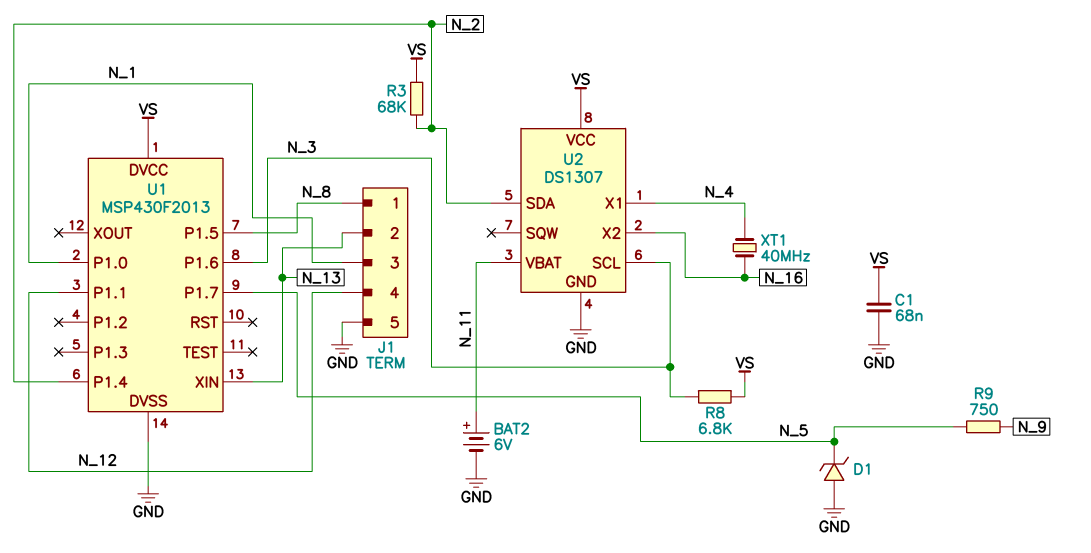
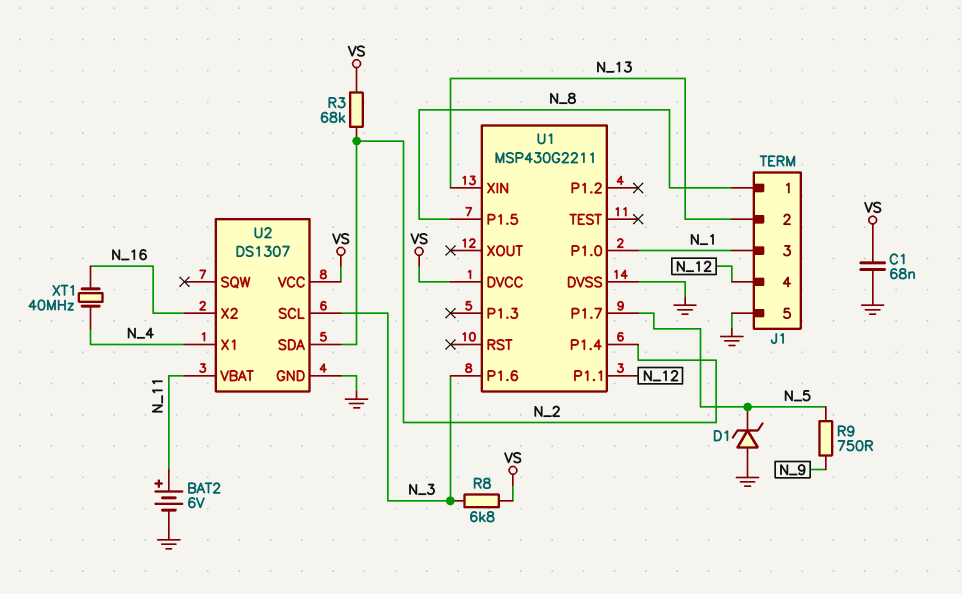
U1: MSP430F2013 -> MSP430G2211

